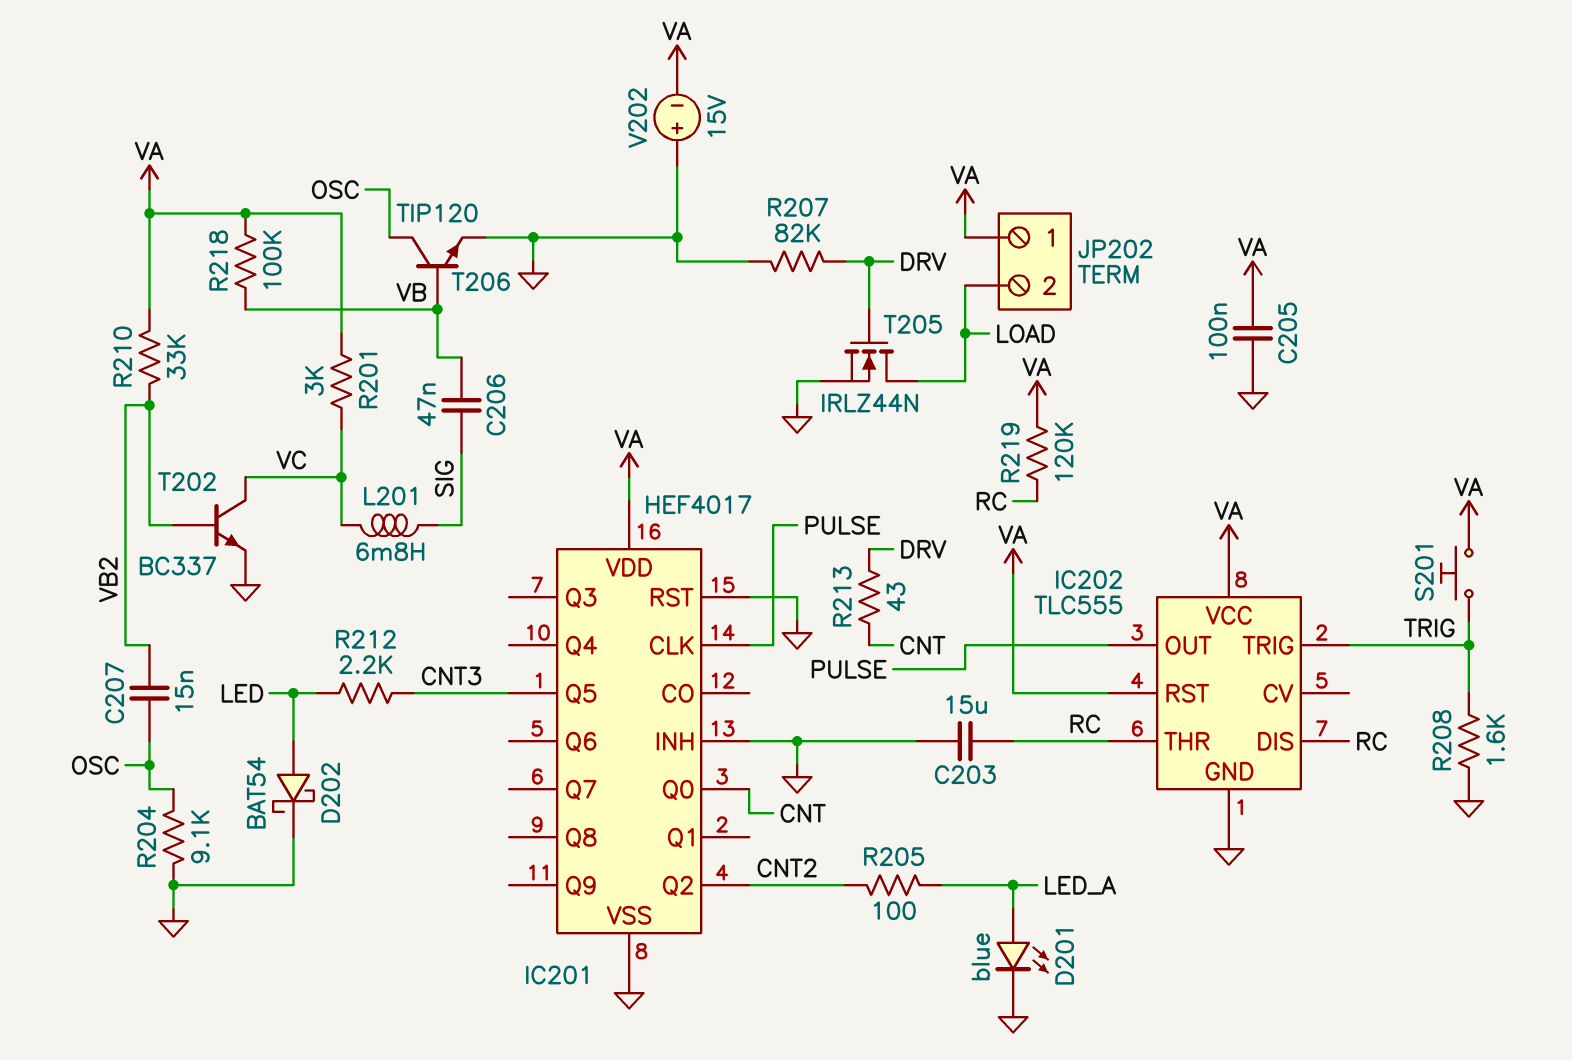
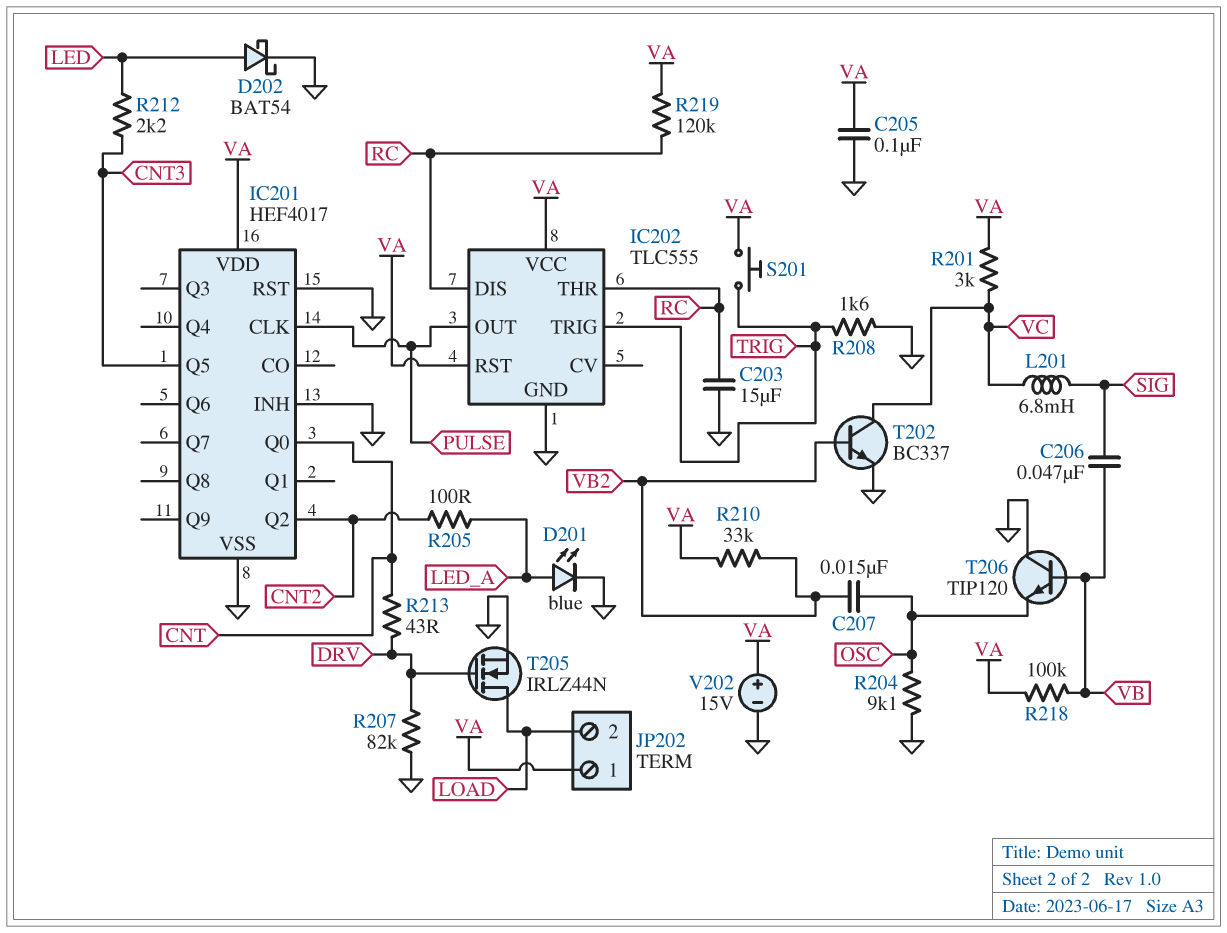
T206: NPN TIP120 (B VB, C OSC, E GND) -> NPN TIP120 (B VB, C GND, E OSC)
V202: 15V (plus GND, minus VA) -> 15V (plus VA, minus GND)

